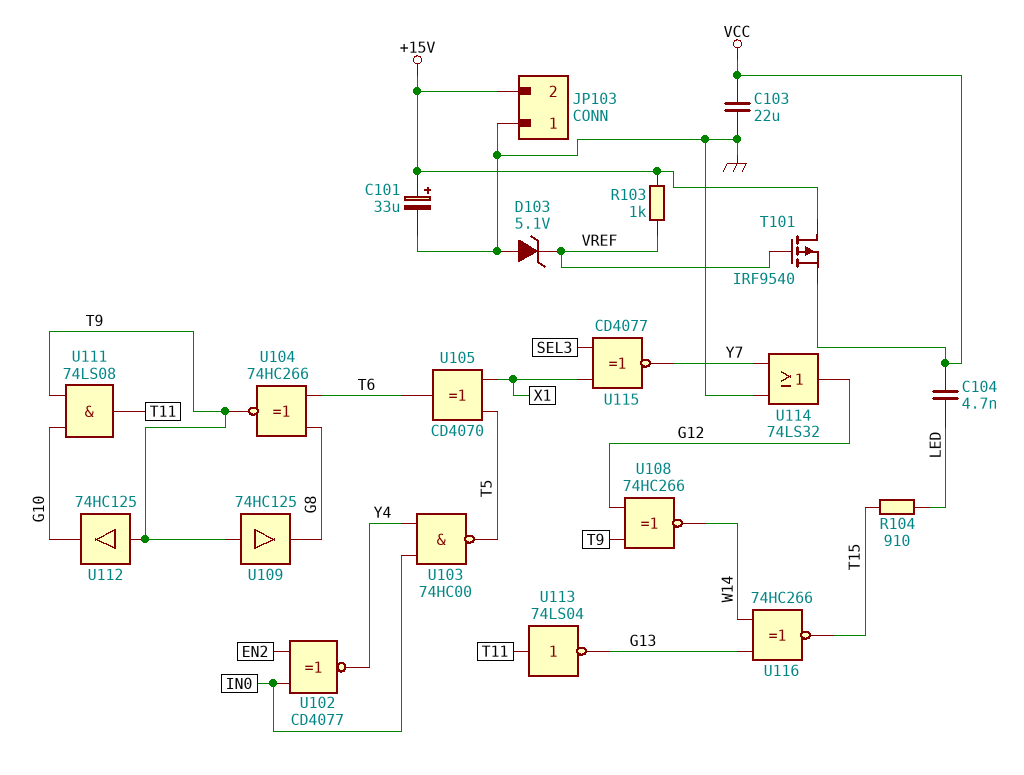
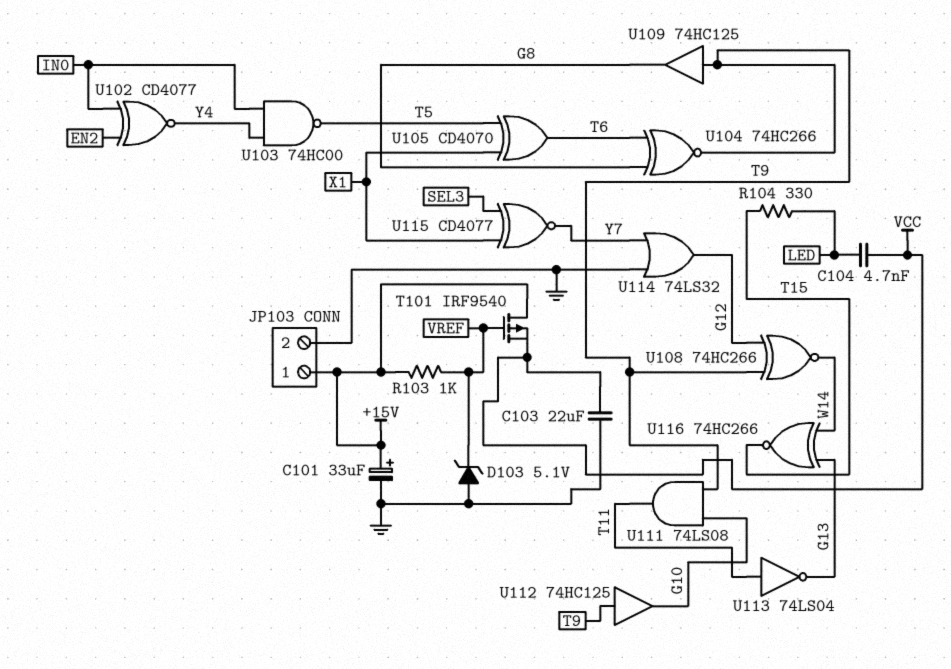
JP103 pin 1: GND -> +15V
JP103 pin 2: +15V -> GND
R104: 910 (LED, T15) -> 330 (LED, T15)

